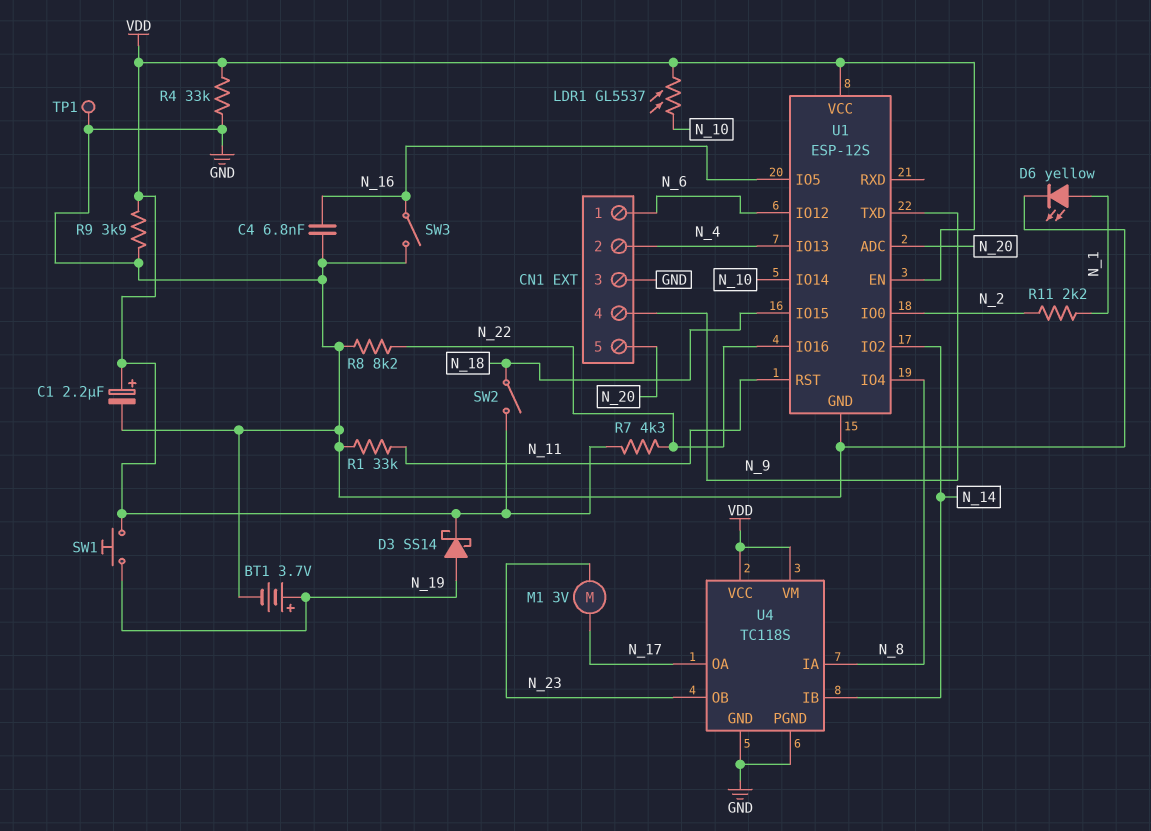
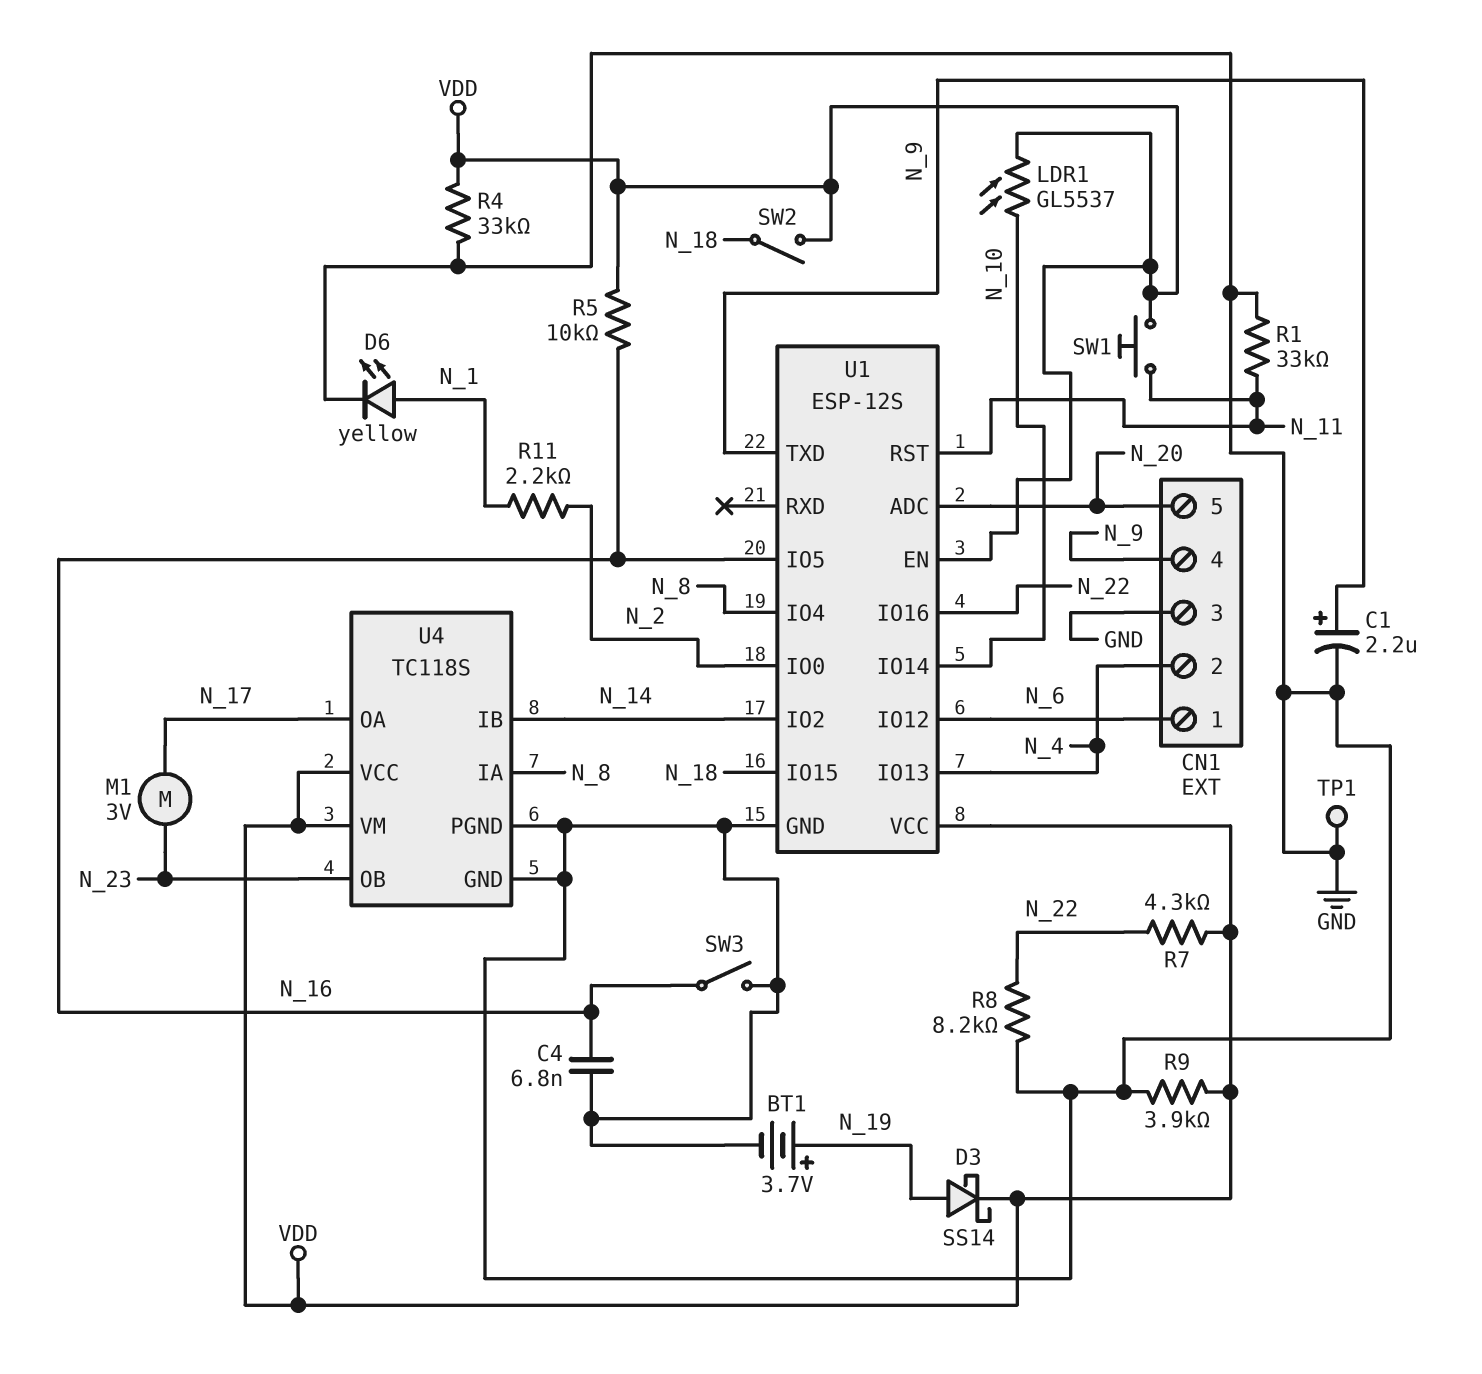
C1: 2.2uF (plus VDD, minus GND) -> 2.2uF (plus N_9, minus GND)
R5: none -> 10k (N_16, VDD)
SW1: button (N_19, VDD) -> button (N_11, VDD)

